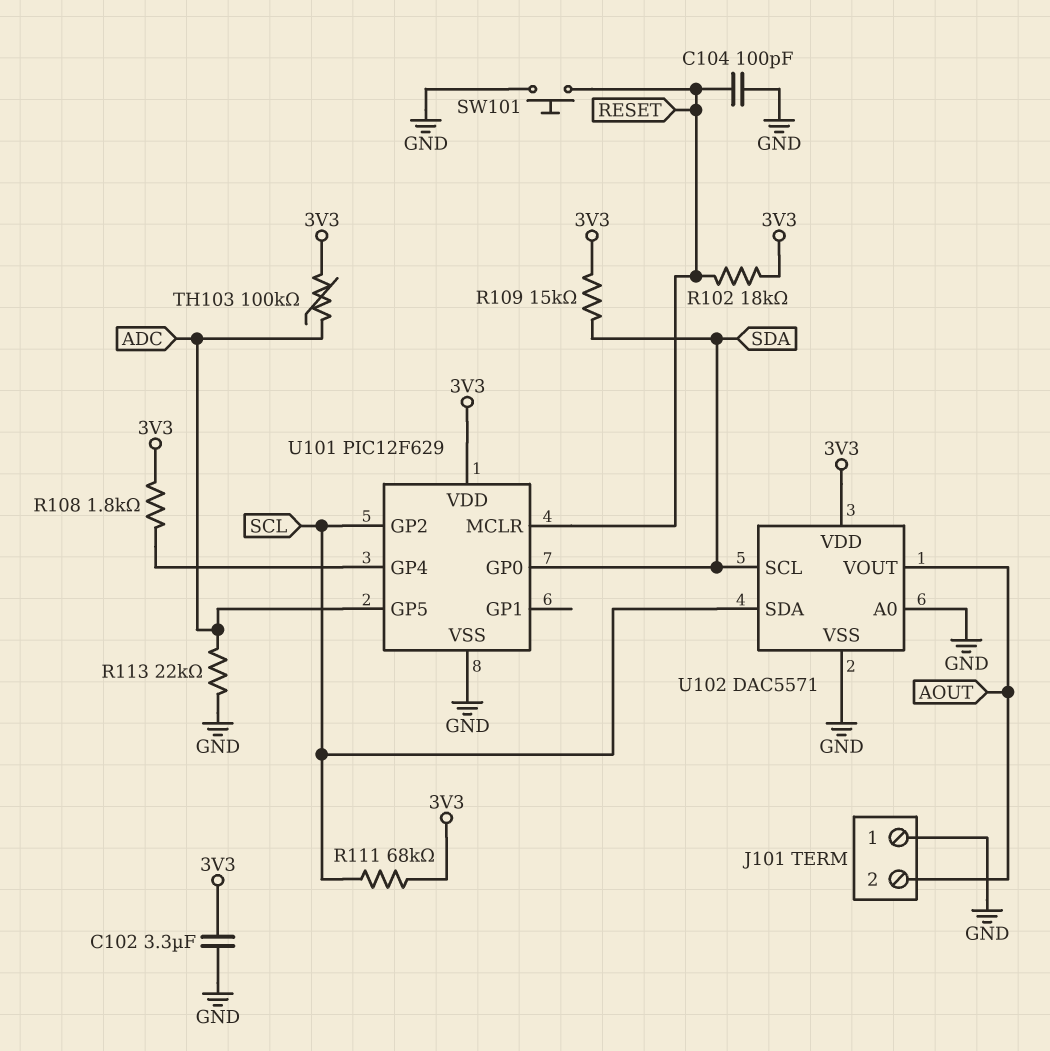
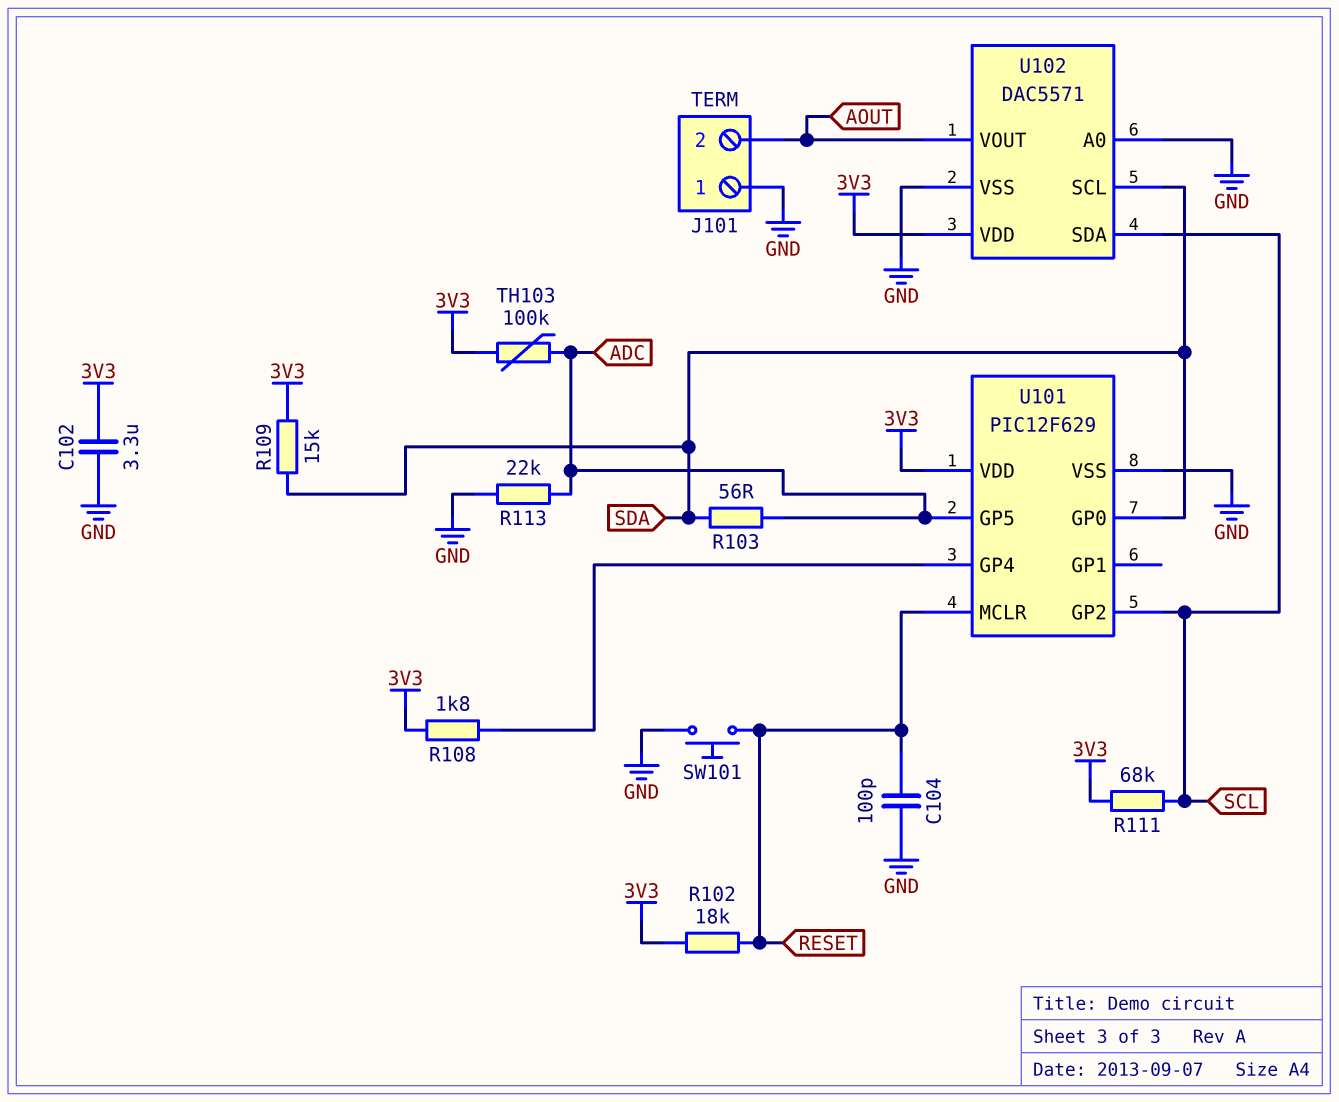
R103: none -> 56 (ADC, SDA)

